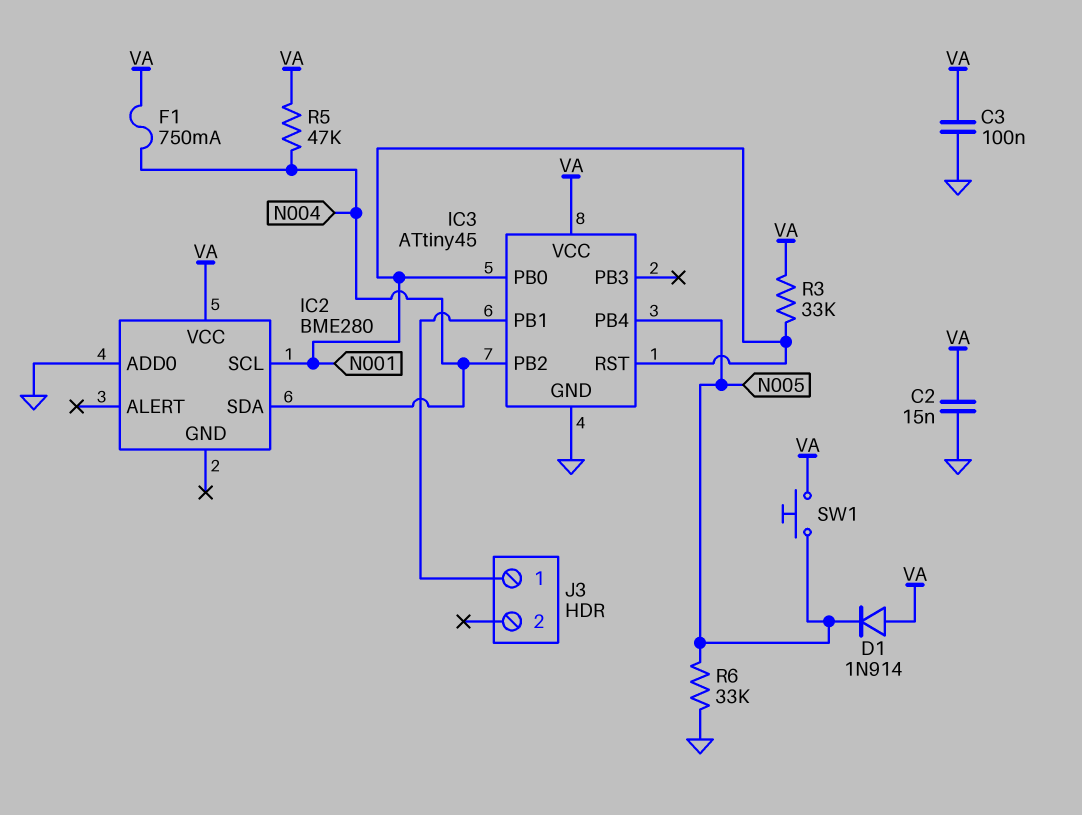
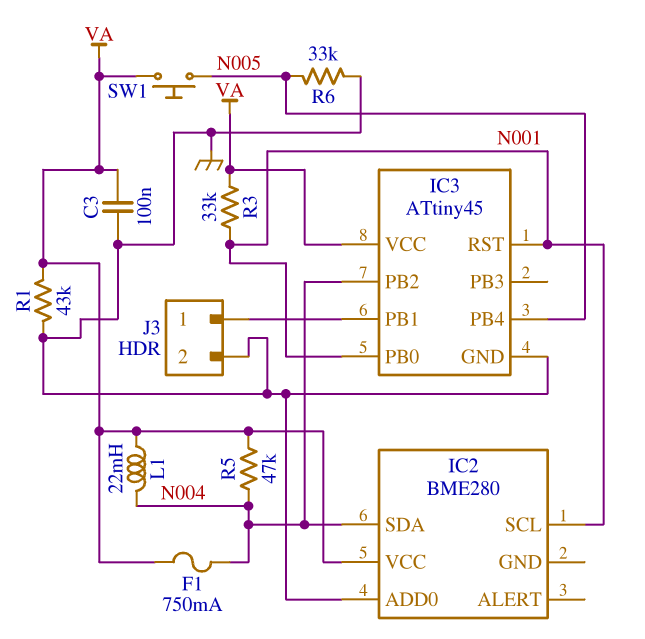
C2: 15nF (GND, VA) -> none
D1: diode 1N914 (A VA, K N005) -> none
J3 pin 2: none -> GND
L1: none -> 22mH (N004, VA)
R1: none -> 43k (GND, VA)

